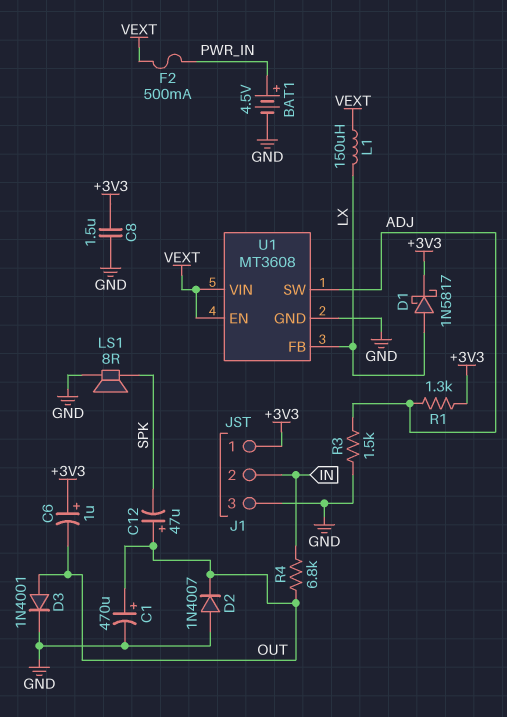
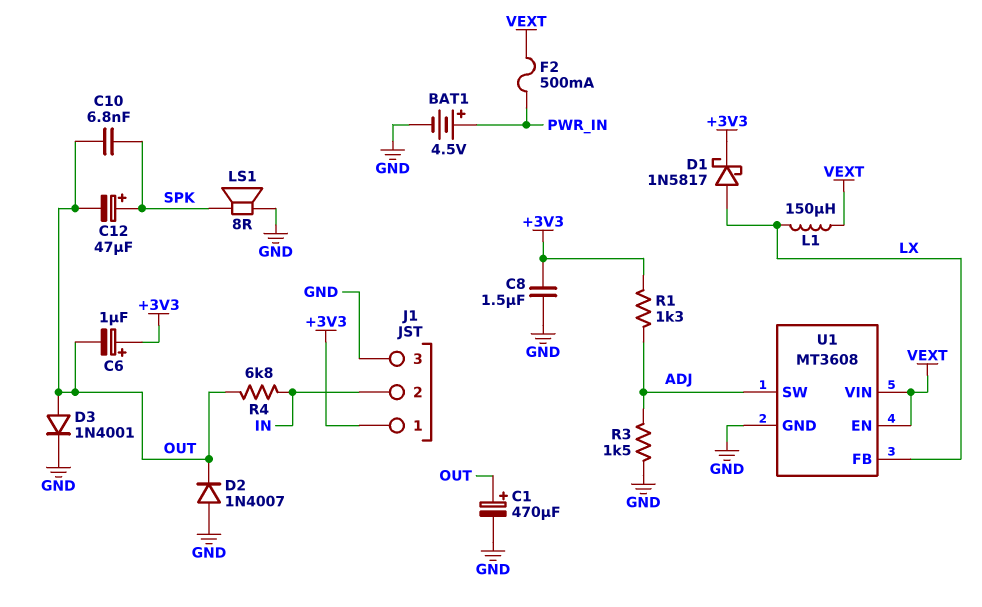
C10: none -> 6.8nF (OUT, SPK)
C12: 47uF (plus OUT, minus SPK) -> 47uF (plus SPK, minus OUT)

